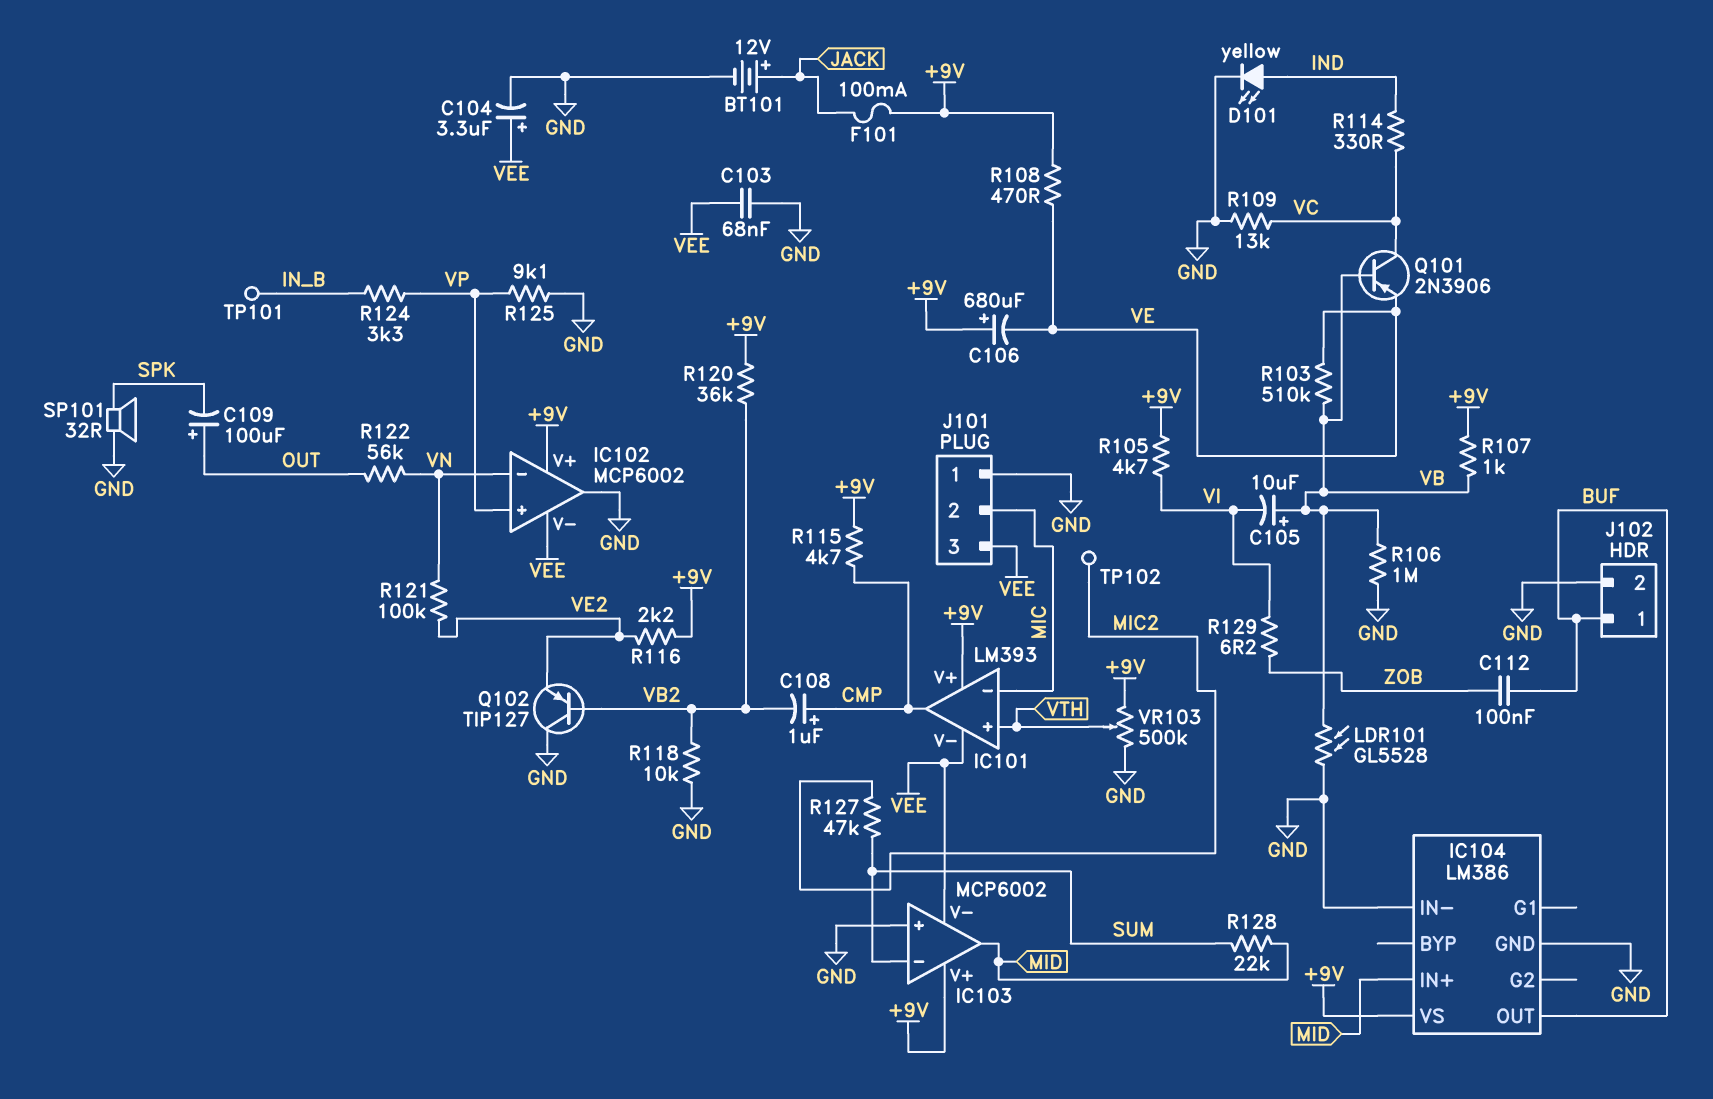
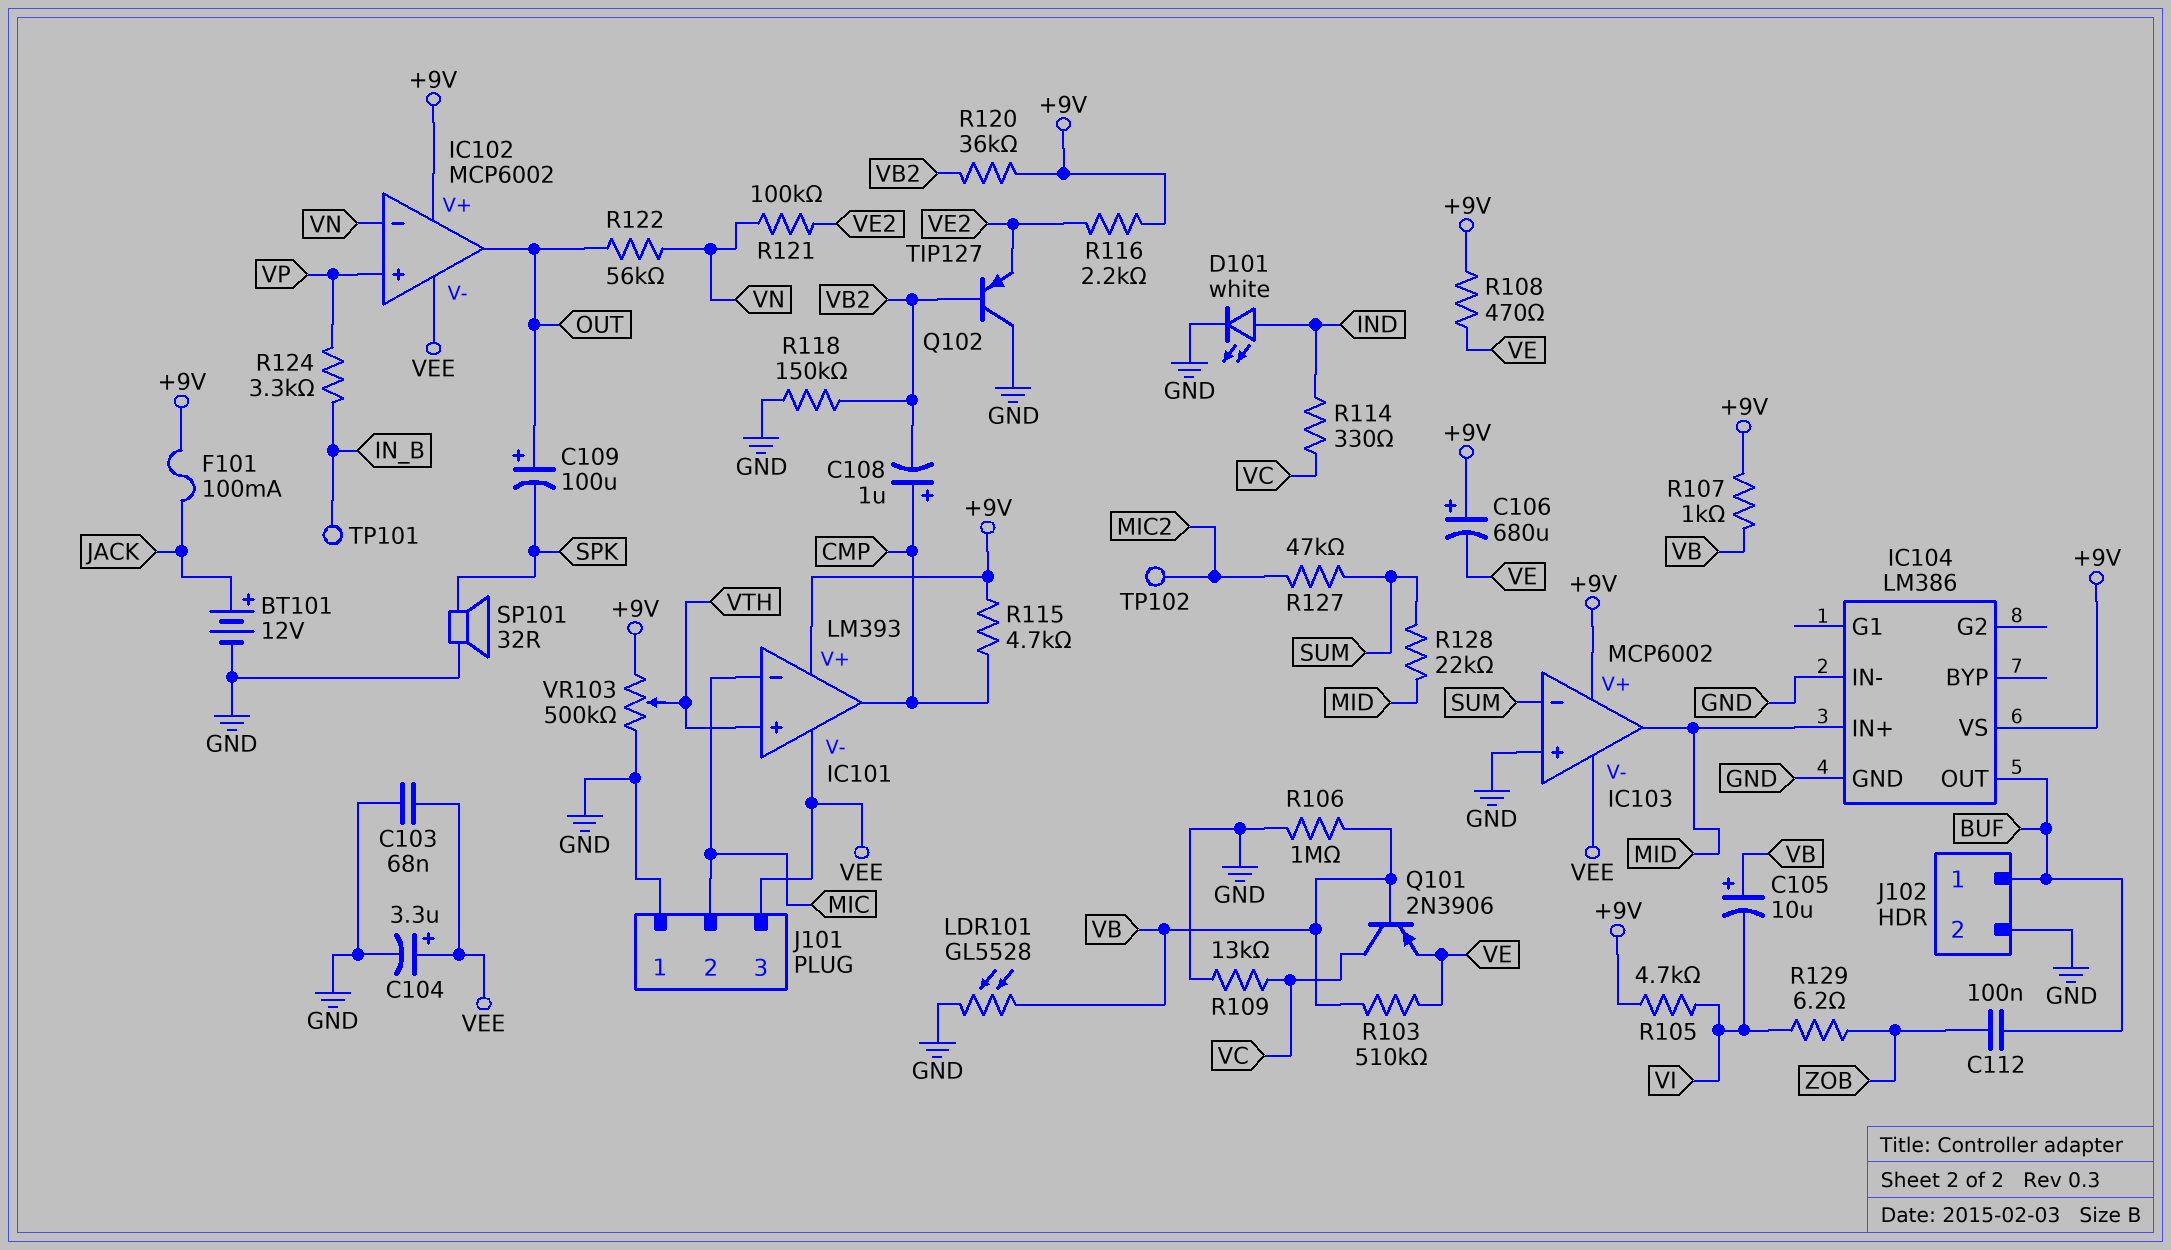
D101: LED yellow (A IND, K GND) -> LED white (A IND, K GND)
IC102 pin out: GND -> OUT
R118: 10k (GND, VB2) -> 150k (GND, VB2)
R125: 9.1k (GND, VP) -> none

